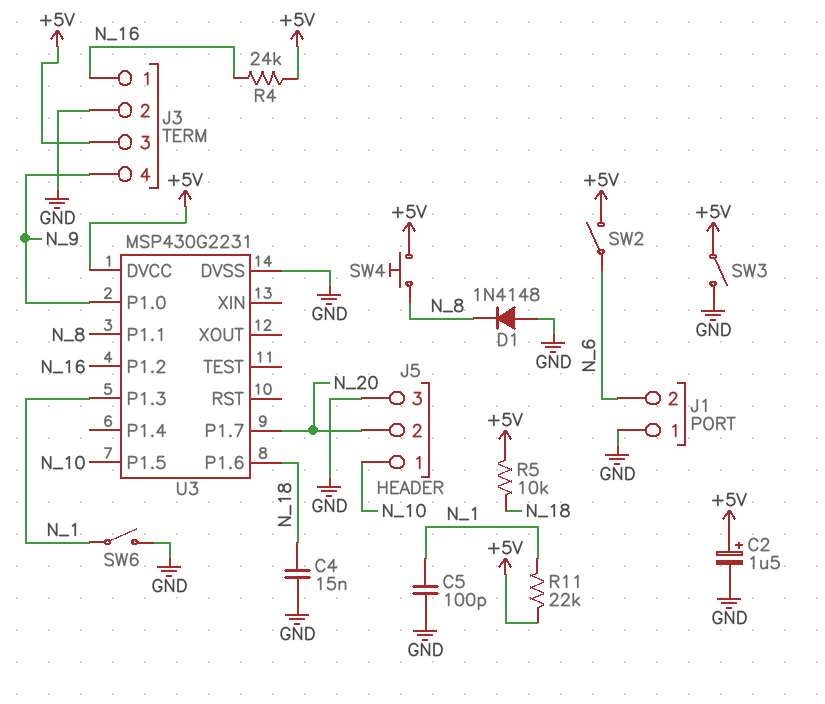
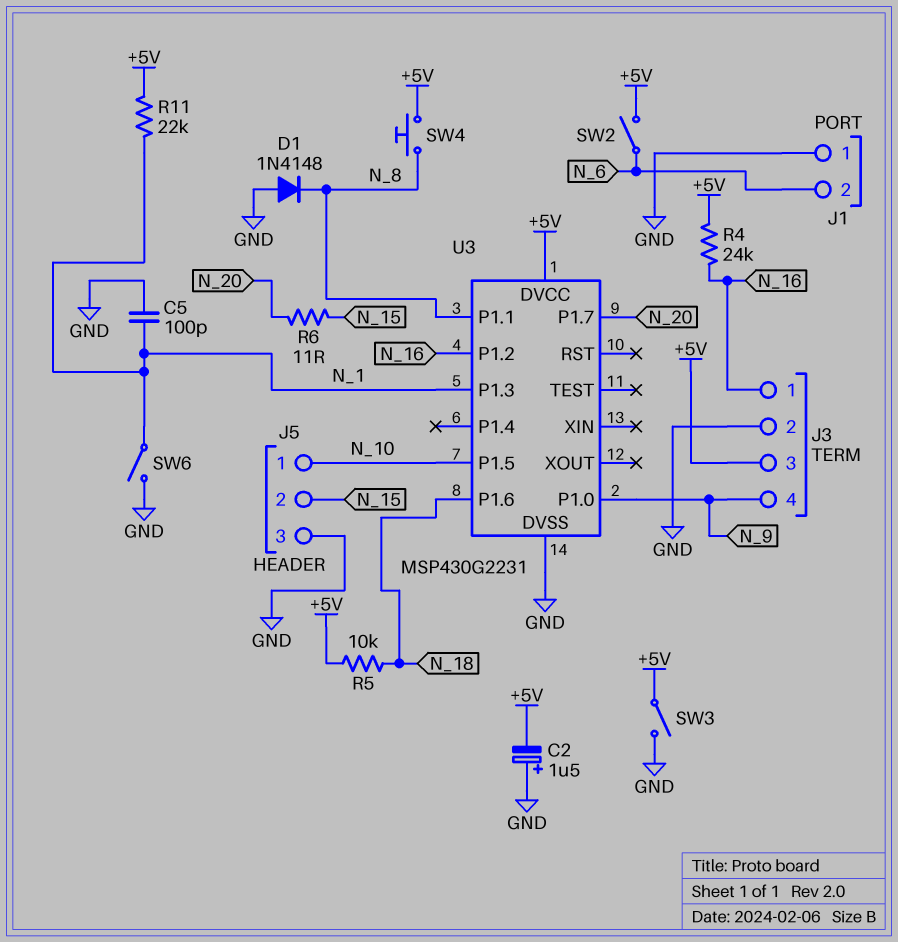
C2: 1.5uF (plus +5V, minus GND) -> 1.5uF (plus GND, minus +5V)
C4: 15nF (GND, N_18) -> none
J5 pin 2: N_20 -> N_15
R6: none -> 11 (N_15, N_20)

